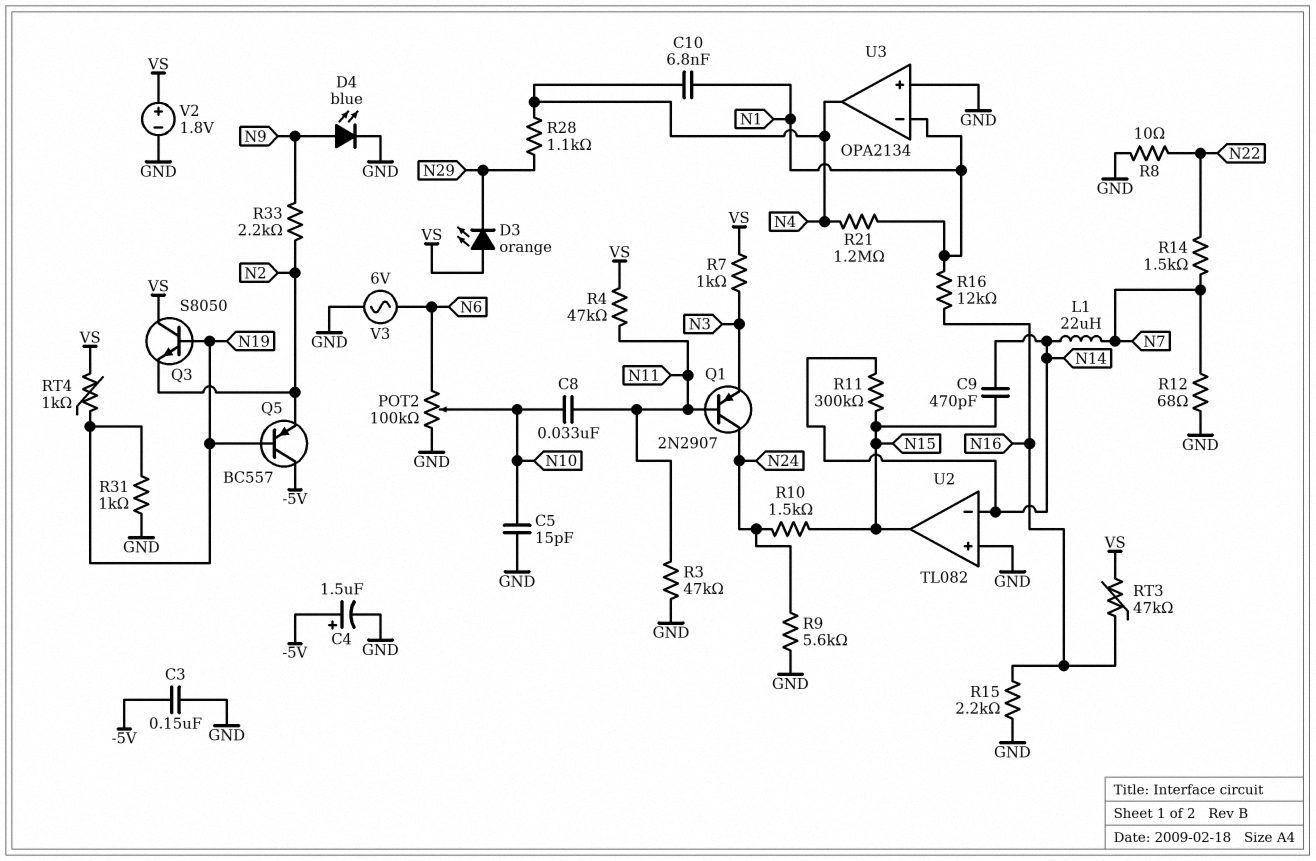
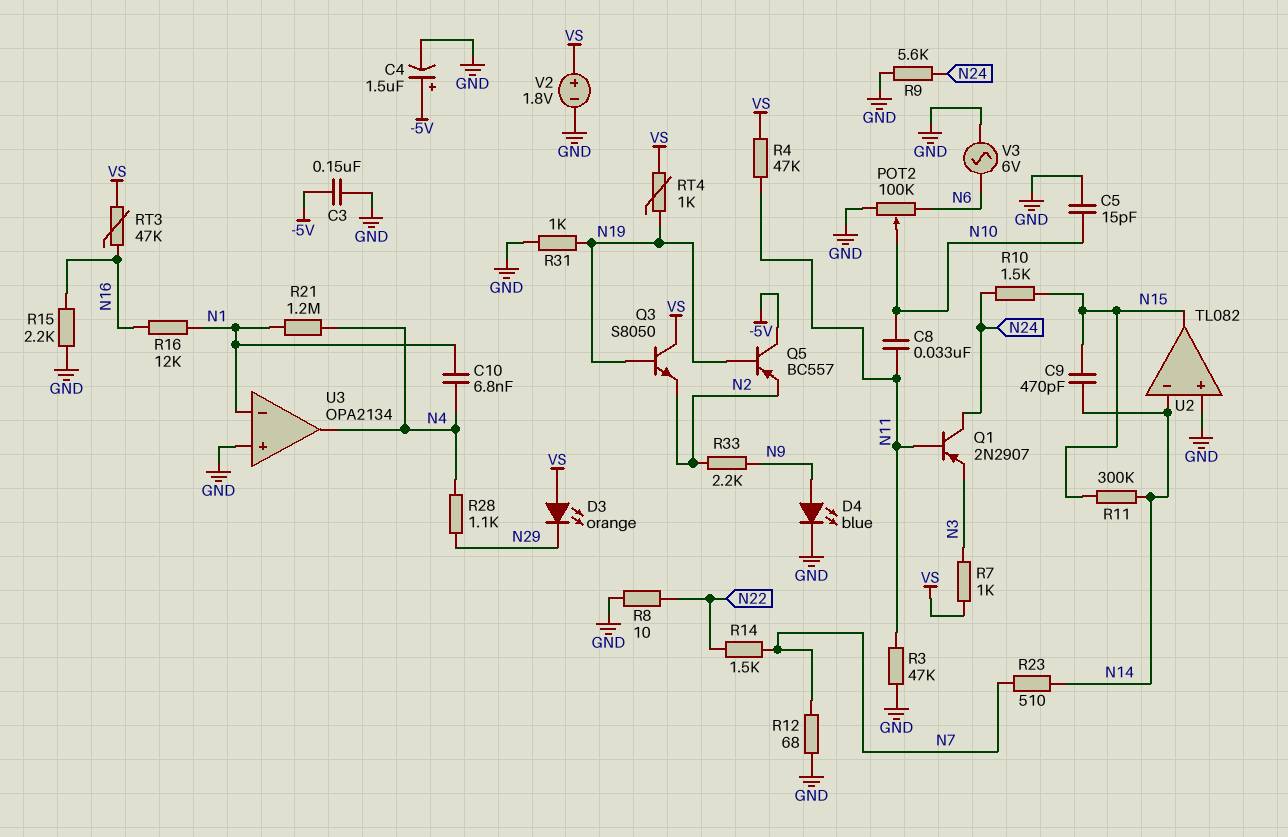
L1: 22uH (N7, N14) -> none
R23: none -> 510 (N7, N14)

